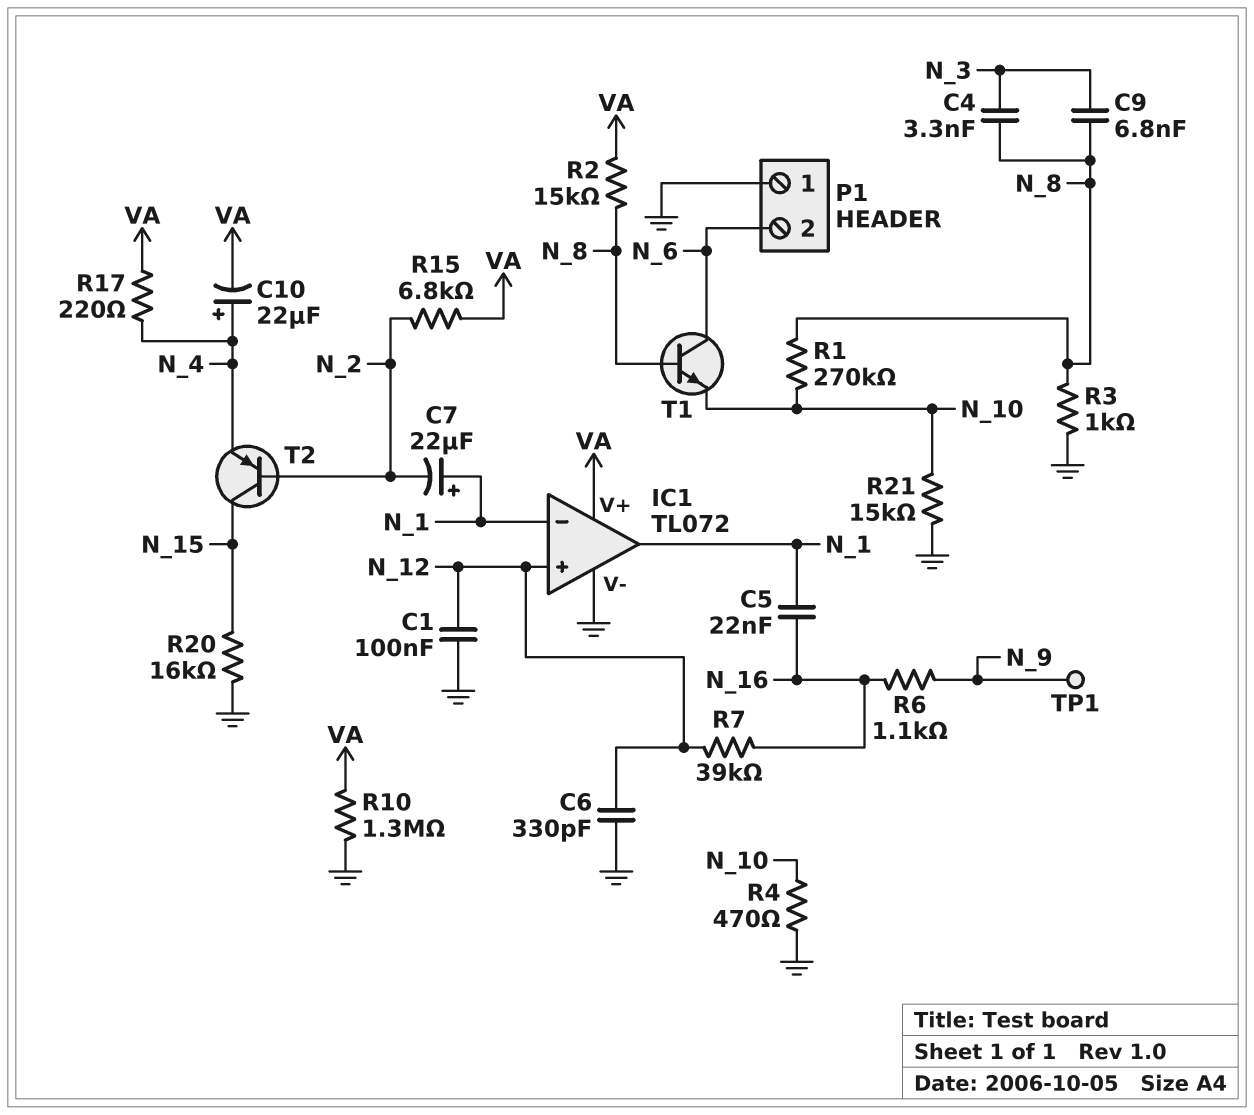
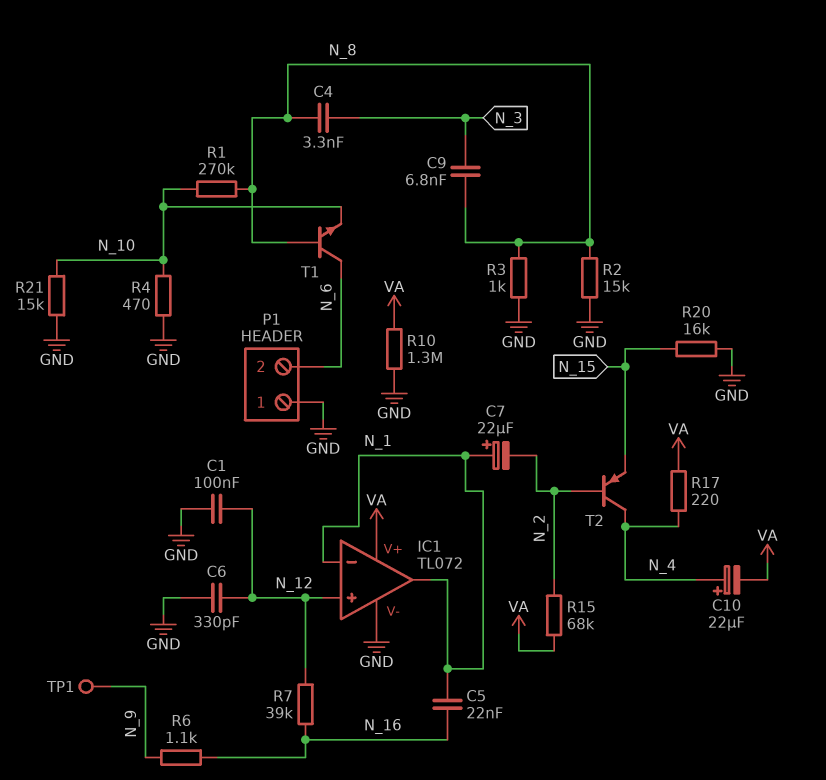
R2: 15k (N_8, VA) -> 15k (GND, N_8)
R15: 6.8k (N_2, VA) -> 68k (N_2, VA)
T2: PNP (B N_2, C N_15, E N_4) -> PNP (B N_2, C N_4, E N_15)

